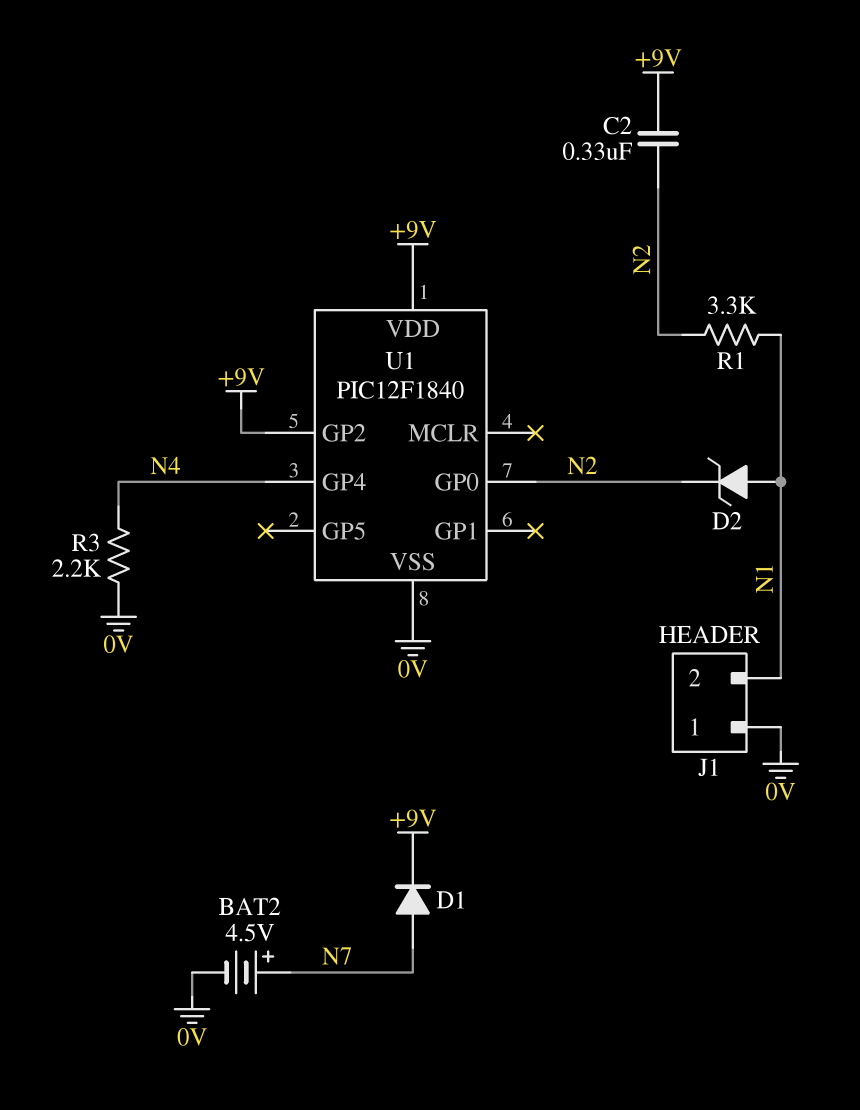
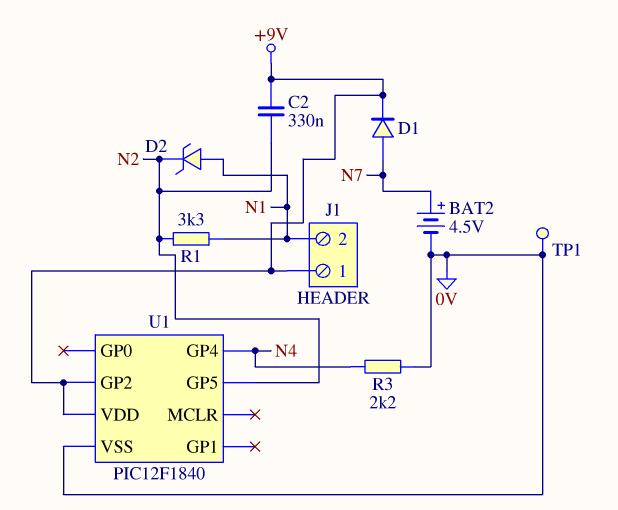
J1 pin 1: 0V -> +9V
TP1: none -> test point (0V)
U1 pin GP0: N2 -> none
U1 pin GP5: none -> N2

